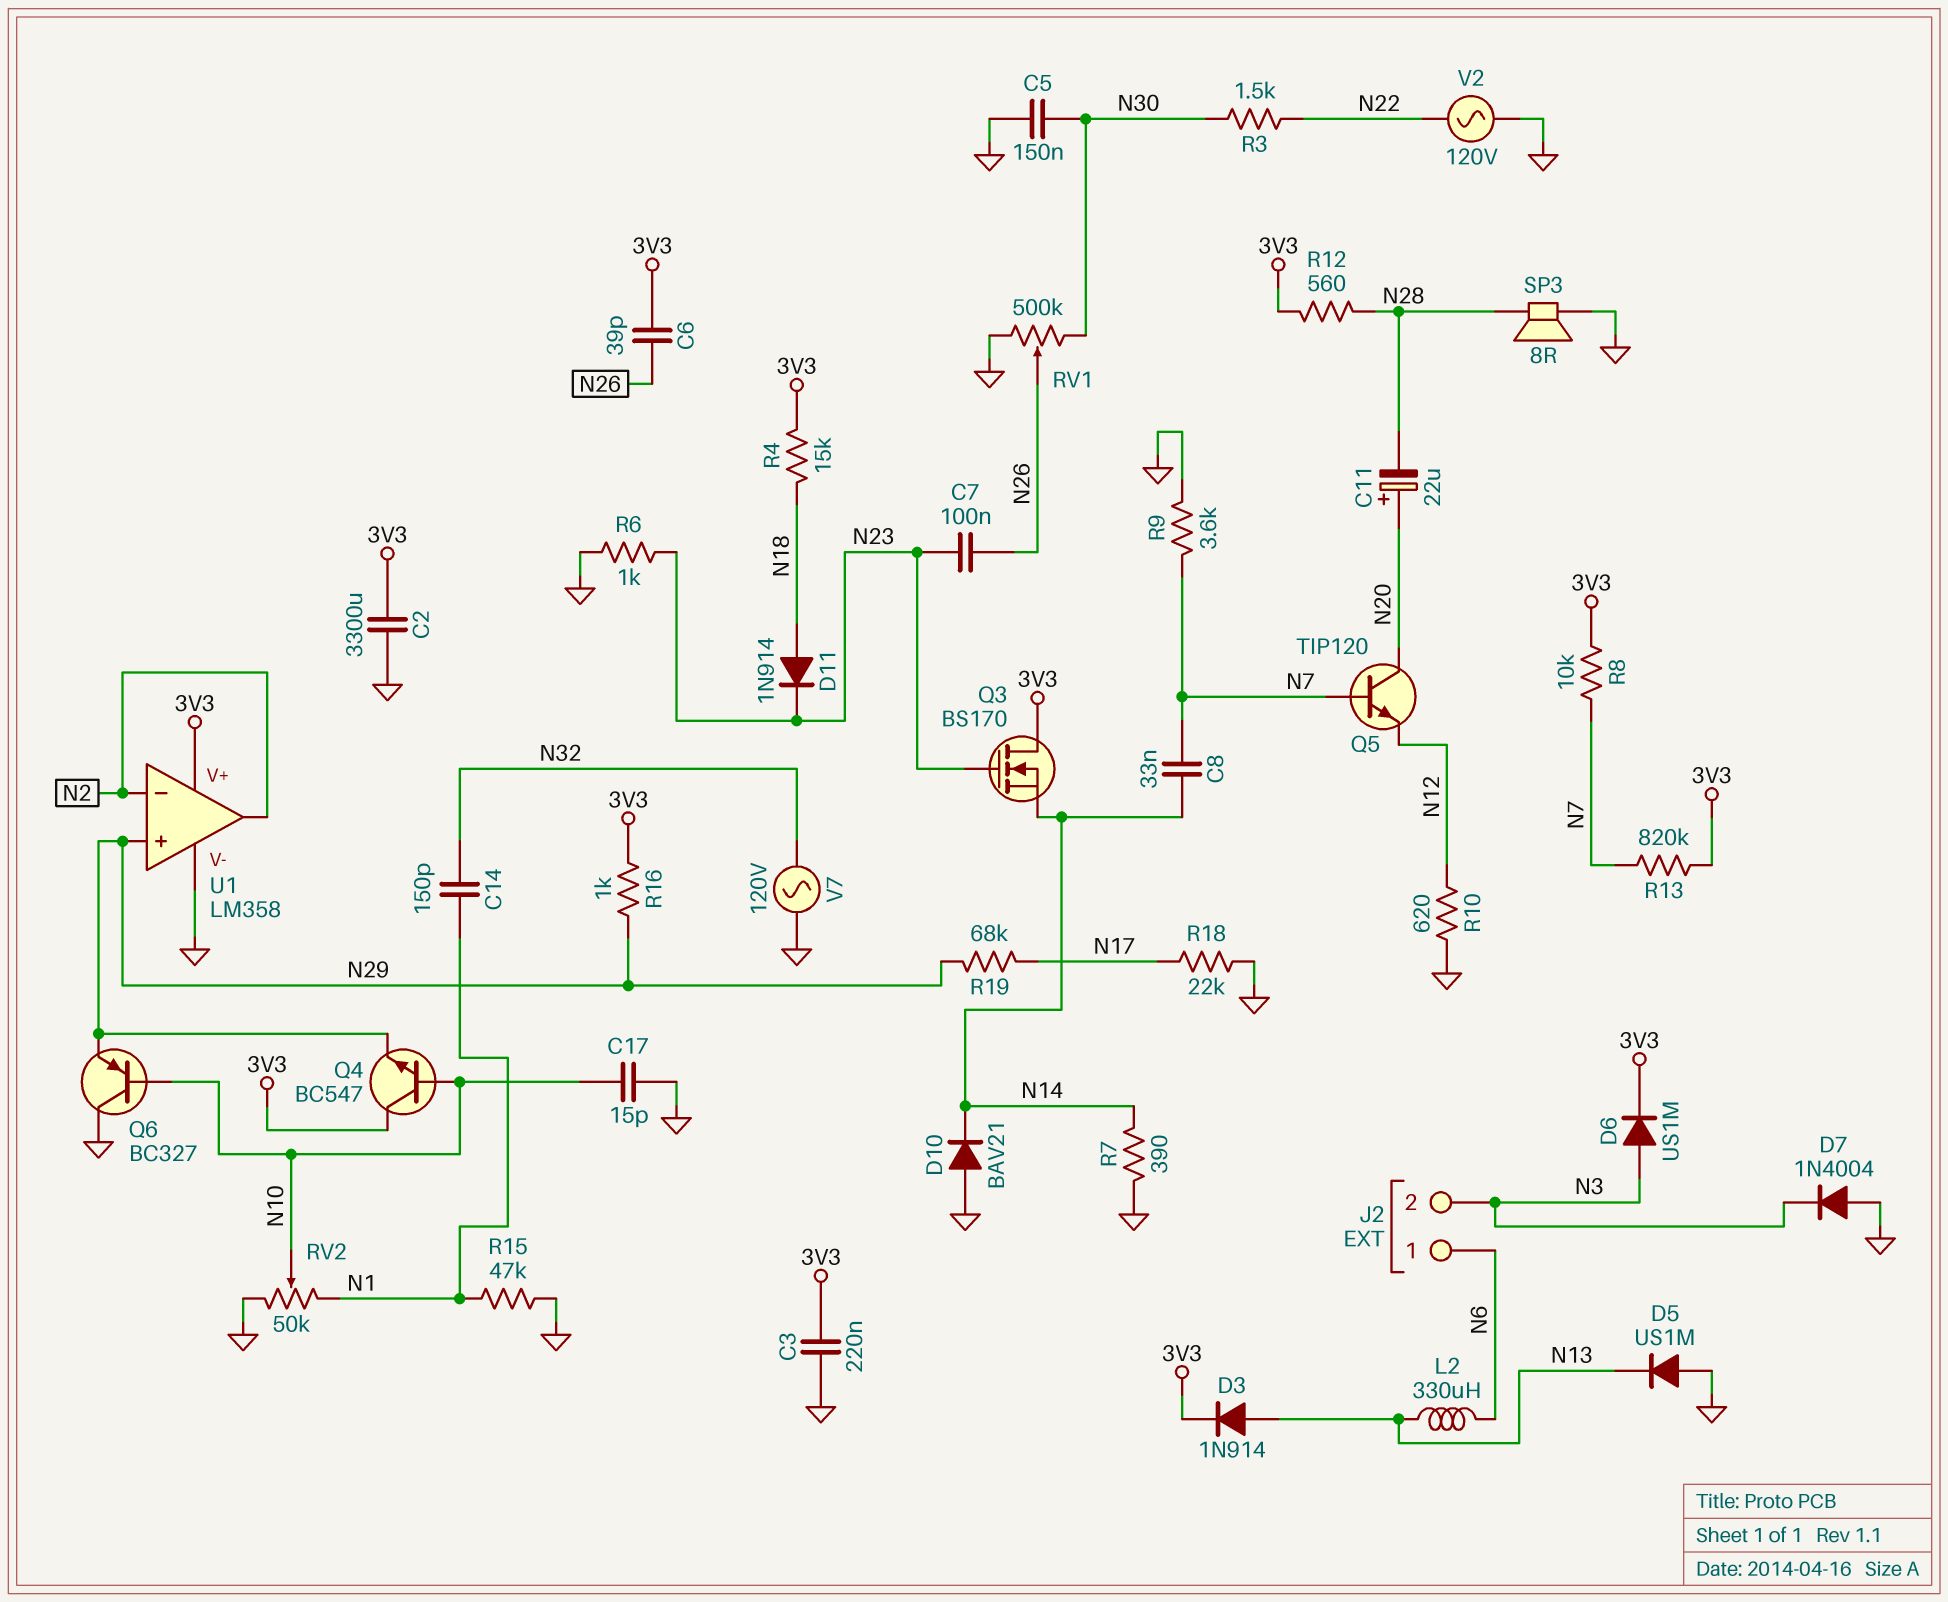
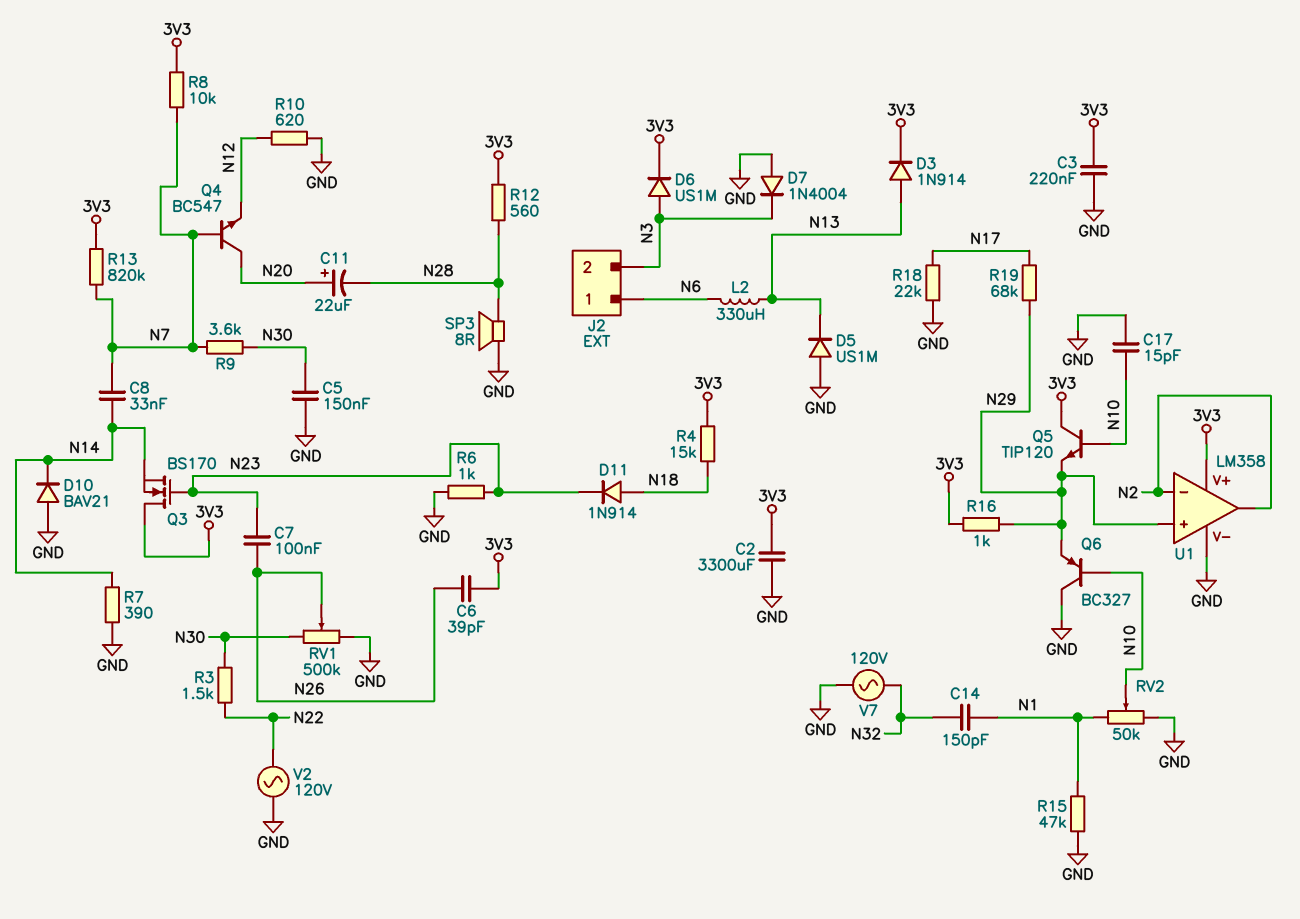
Q4: NPN BC547 (B N10, C 3V3, E N29) -> NPN BC547 (B N7, C N20, E N12)
Q5: NPN TIP120 (B N7, C N20, E N12) -> NPN TIP120 (B N10, C 3V3, E N29)
R9: 3.6k (GND, N7) -> 3.6k (N7, N30)

